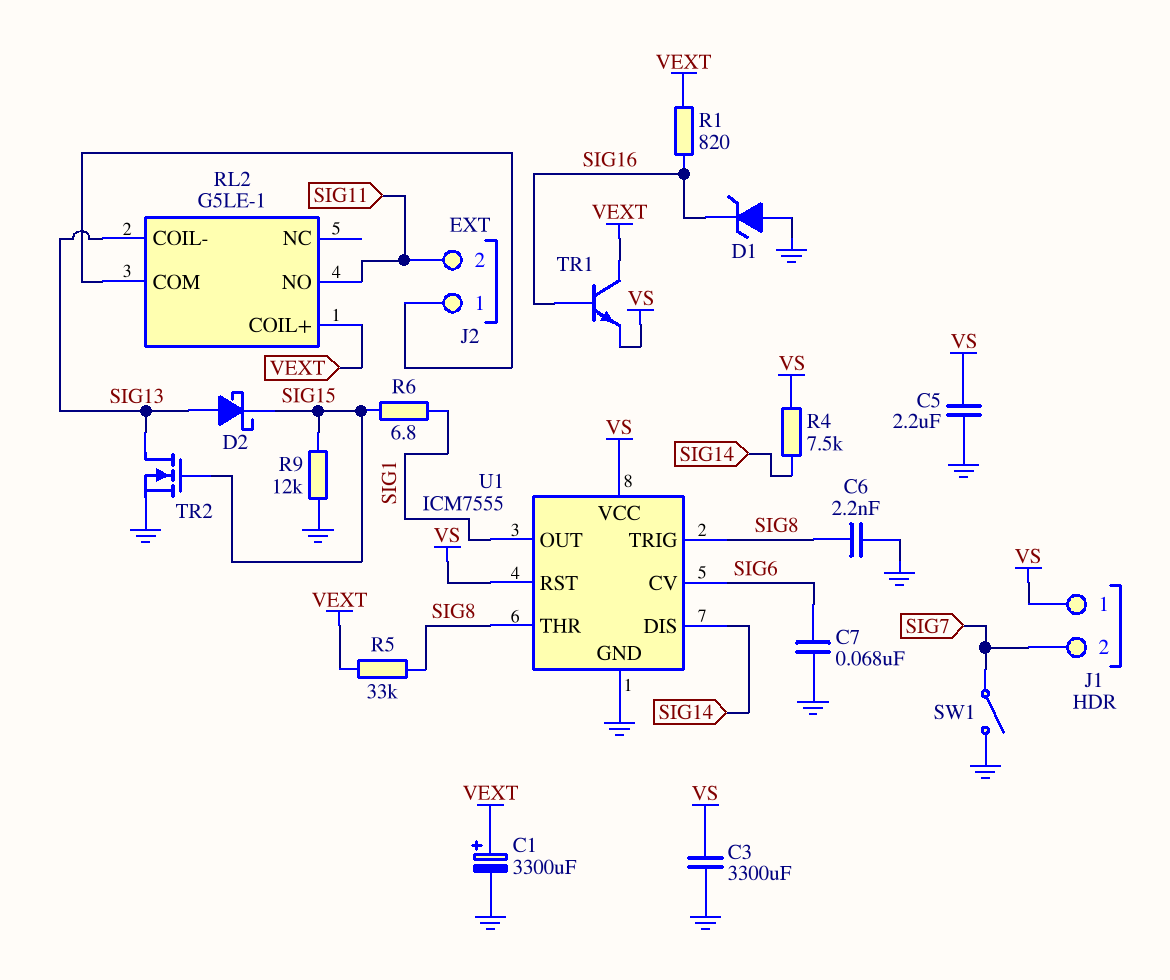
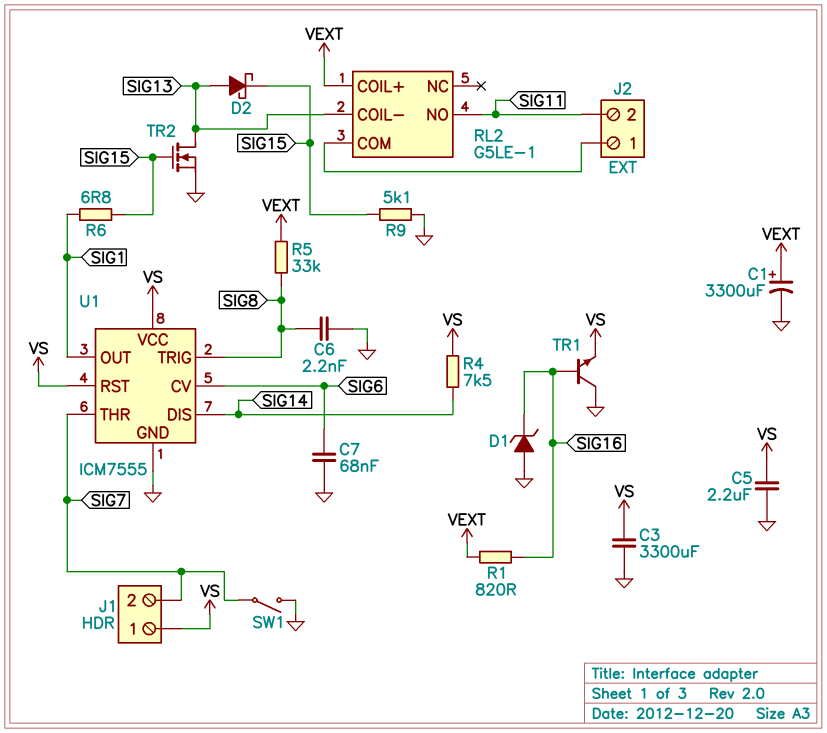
R9: 12k (GND, SIG15) -> 5.1k (GND, SIG15)
TR1: NPN (B SIG16, C VEXT, E VS) -> NPN (B SIG16, C GND, E VS)
U1 pin THR: SIG8 -> SIG7

